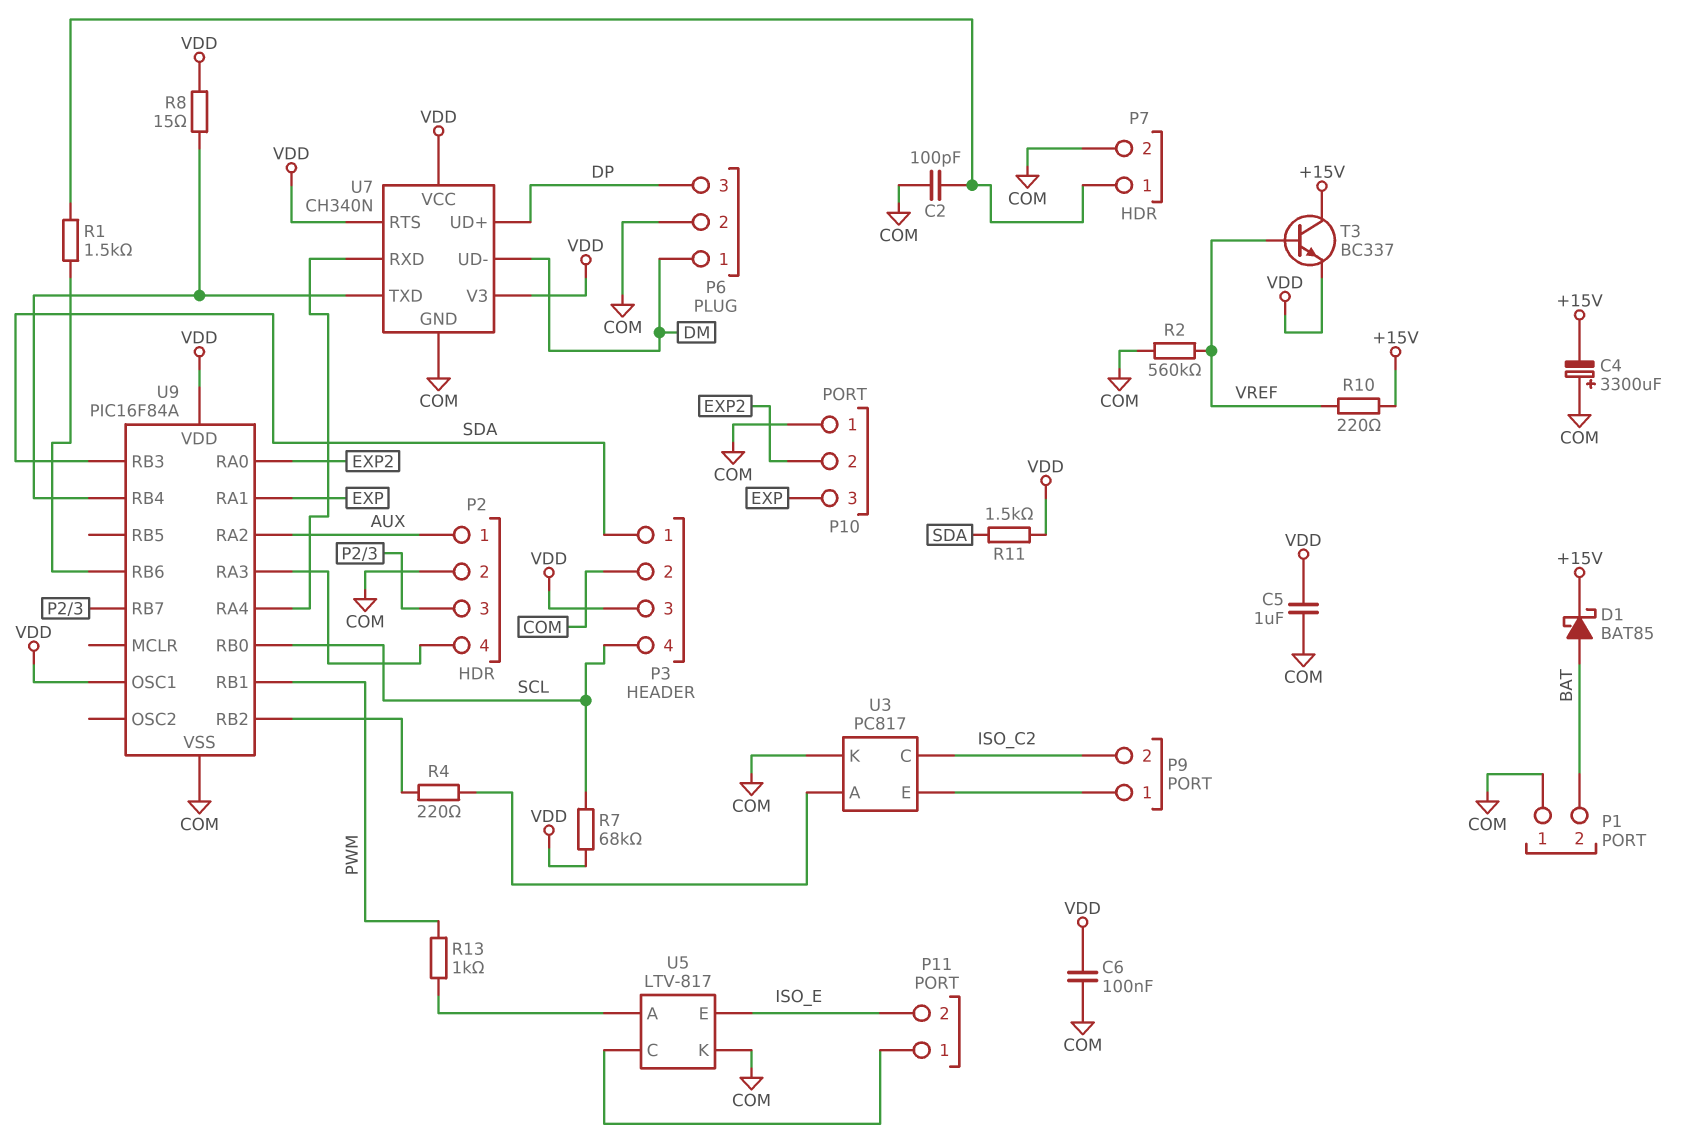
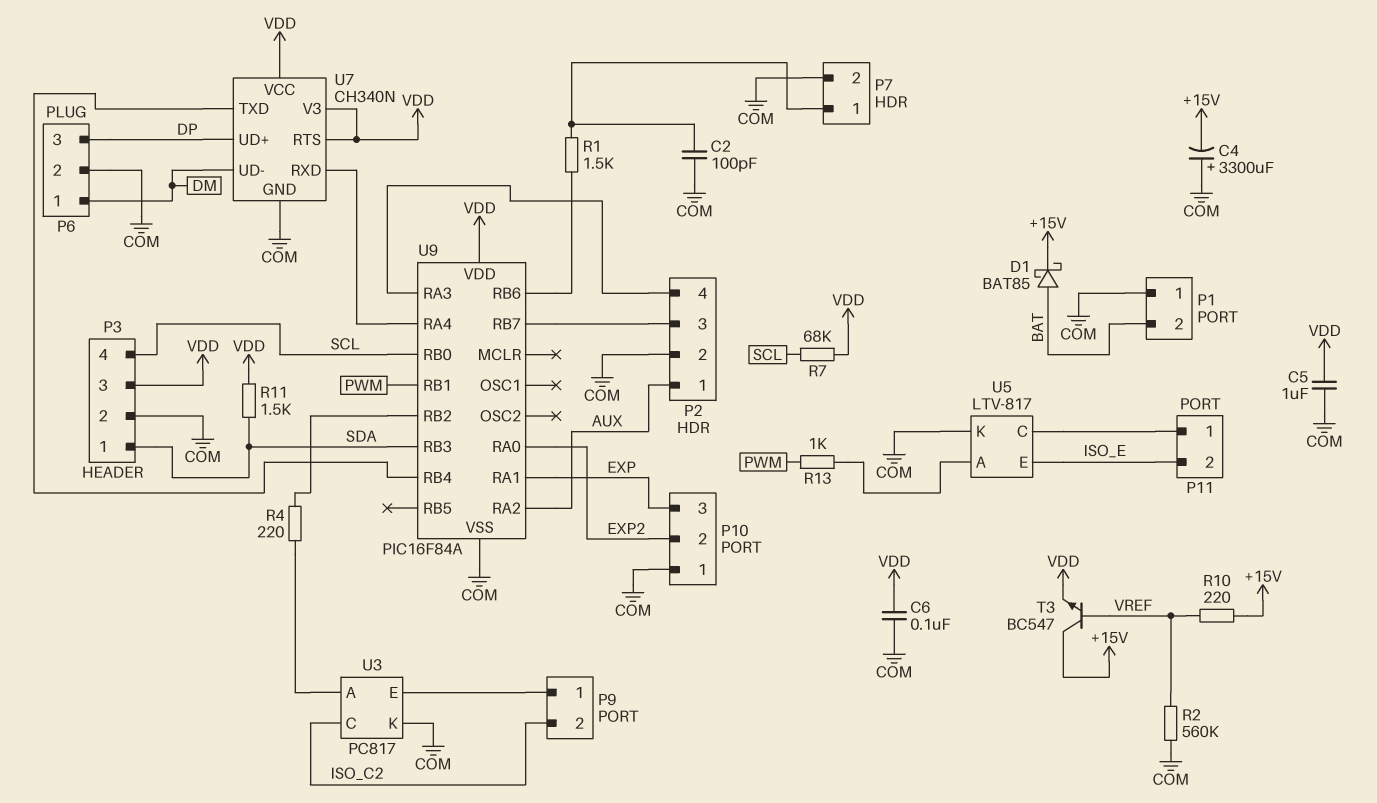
R8: 15 (U7/TXD, VDD) -> none
T3: NPN BC337 (B VREF, C +15V, E VDD) -> NPN BC547 (B VREF, C +15V, E VDD)
U9 pin OSC1: VDD -> none

